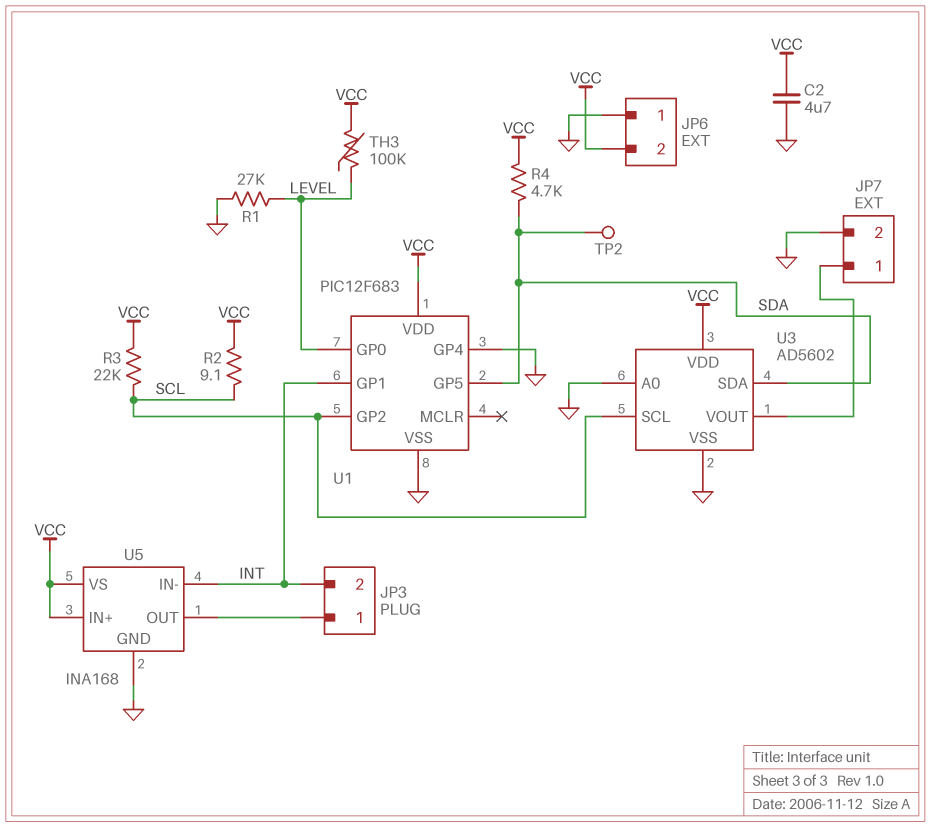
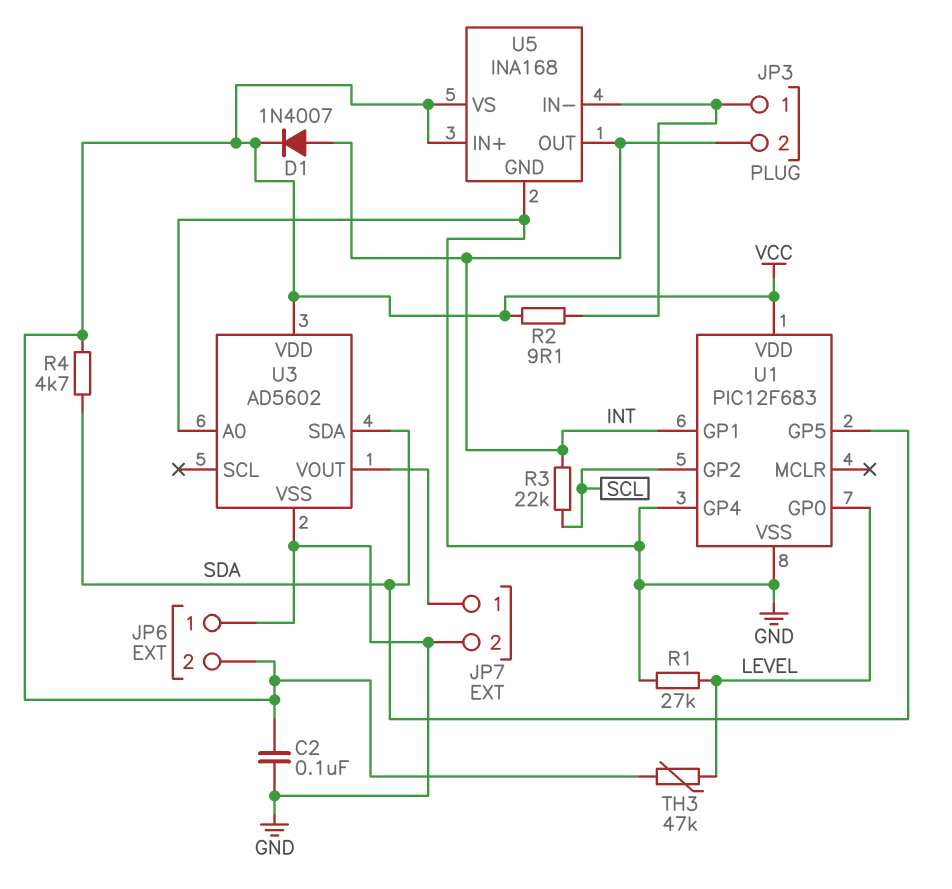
C2: 4.7uF (GND, VCC) -> 100nF (GND, VCC)
D1: none -> diode 1N4007 (A INT, K VCC)
R2: 9.1 (SCL, VCC) -> 9.1 (JP3/1, VCC)
R3: 22k (SCL, VCC) -> 22k (INT, SCL)
TH3: 100k (LEVEL, VCC) -> 47k (LEVEL, VCC)
TP2: test point (SDA) -> none
U3 pin SCL: SCL -> none
U5 pin IN-: INT -> JP3/1
U5 pin OUT: JP3/1 -> INT

